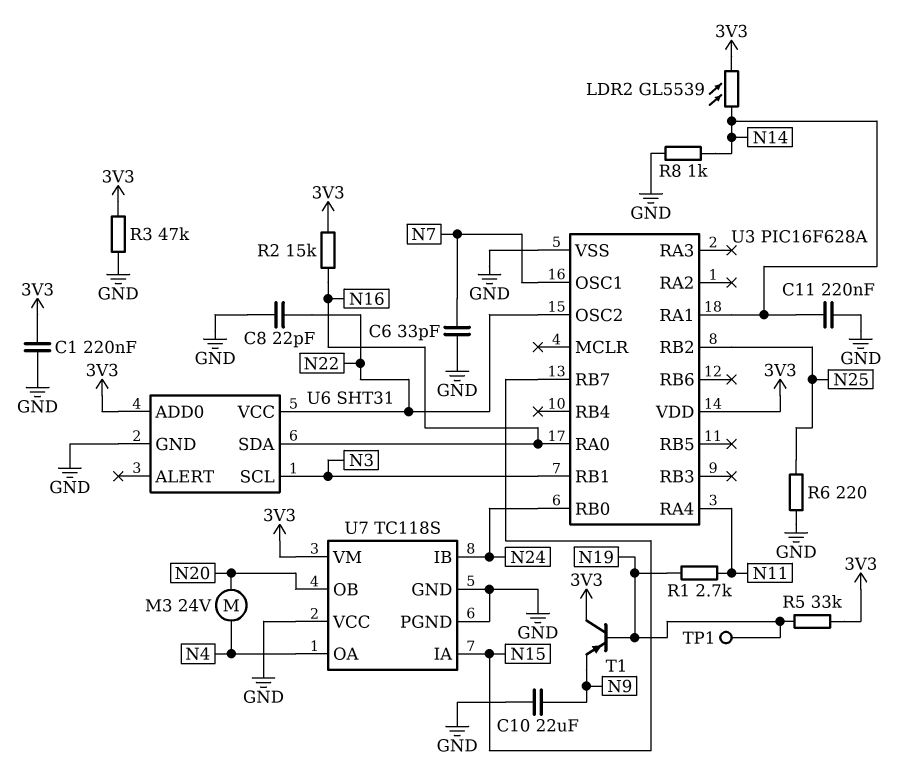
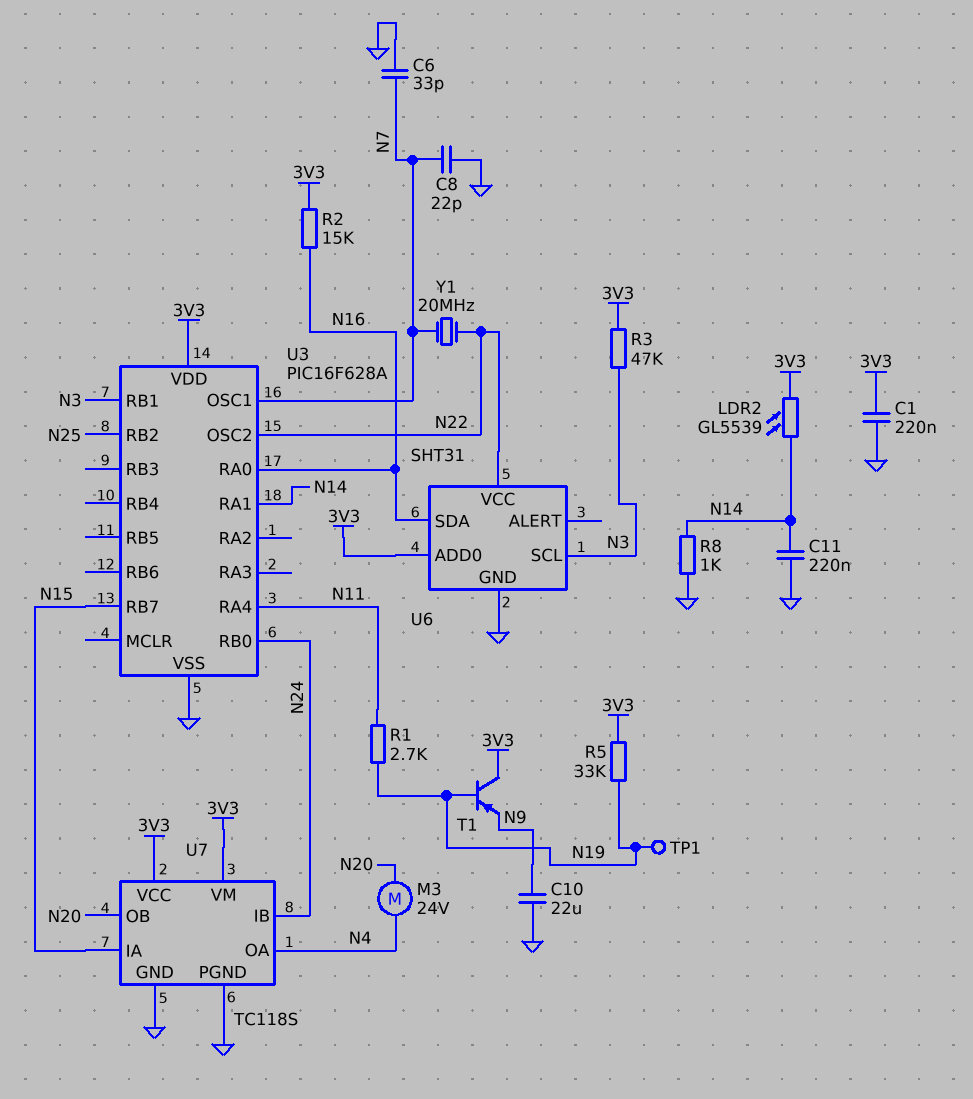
C8: 22pF (GND, N22) -> 22pF (GND, N7)
R3: 47k (3V3, GND) -> 47k (3V3, N3)
R6: 220 (GND, N25) -> none
U7 pin VCC: GND -> 3V3
Y1: none -> 20MHz (N7, N22)

